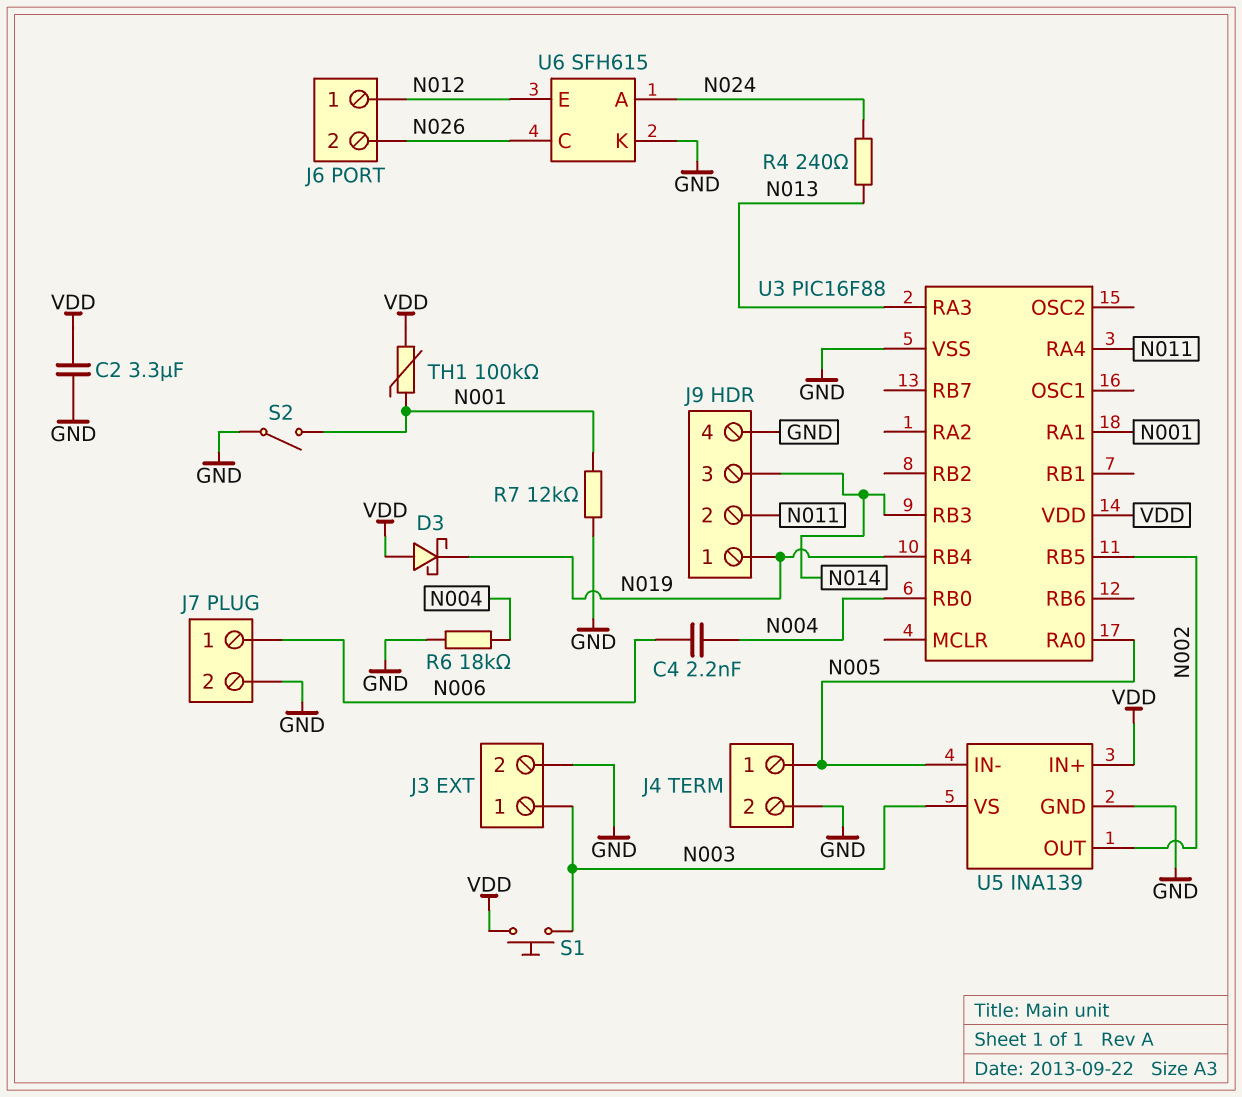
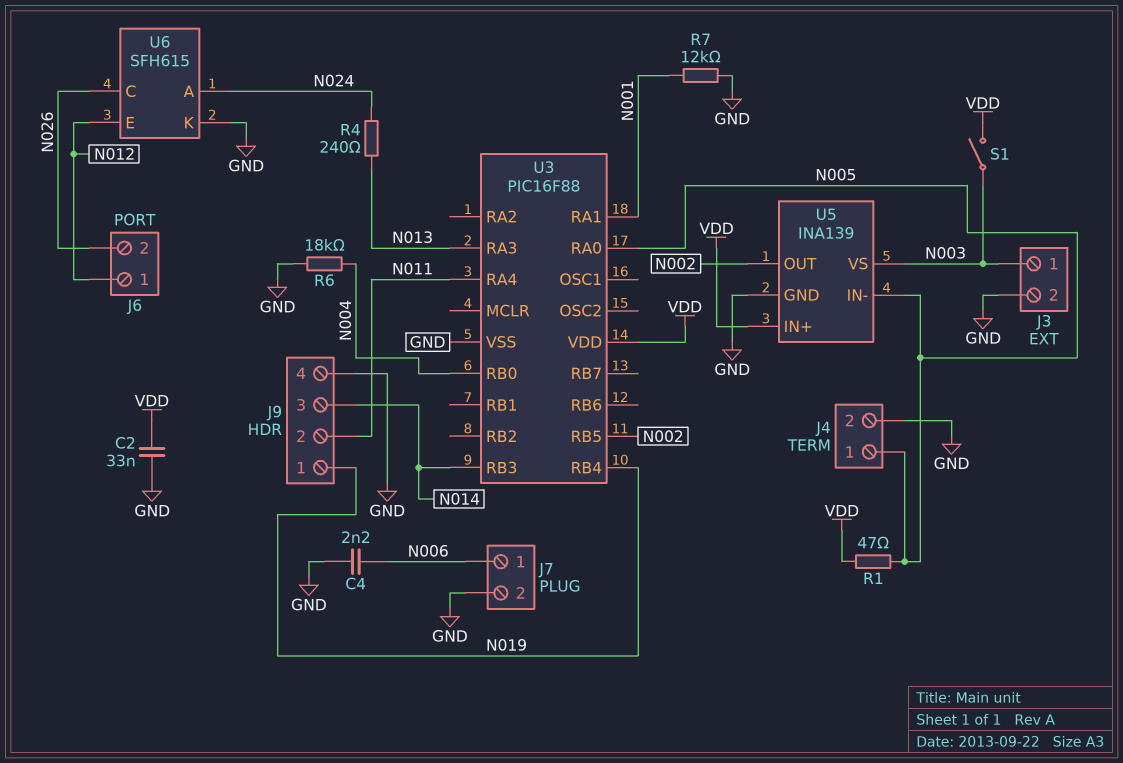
C2: 3.3uF (GND, VDD) -> 33nF (GND, VDD)
C4: 2.2nF (N004, N006) -> 2.2nF (GND, N006)
D3: schottky (A VDD, K N019) -> none
R1: none -> 47 (N005, VDD)
S1: button (N003, VDD) -> switch (N003, VDD)
S2: switch (GND, N001) -> none
TH1: 100k (N001, VDD) -> none

